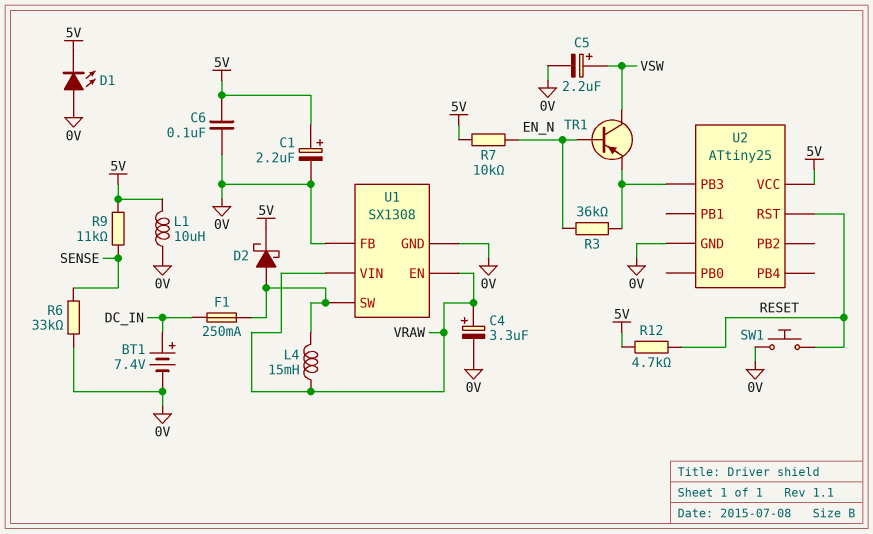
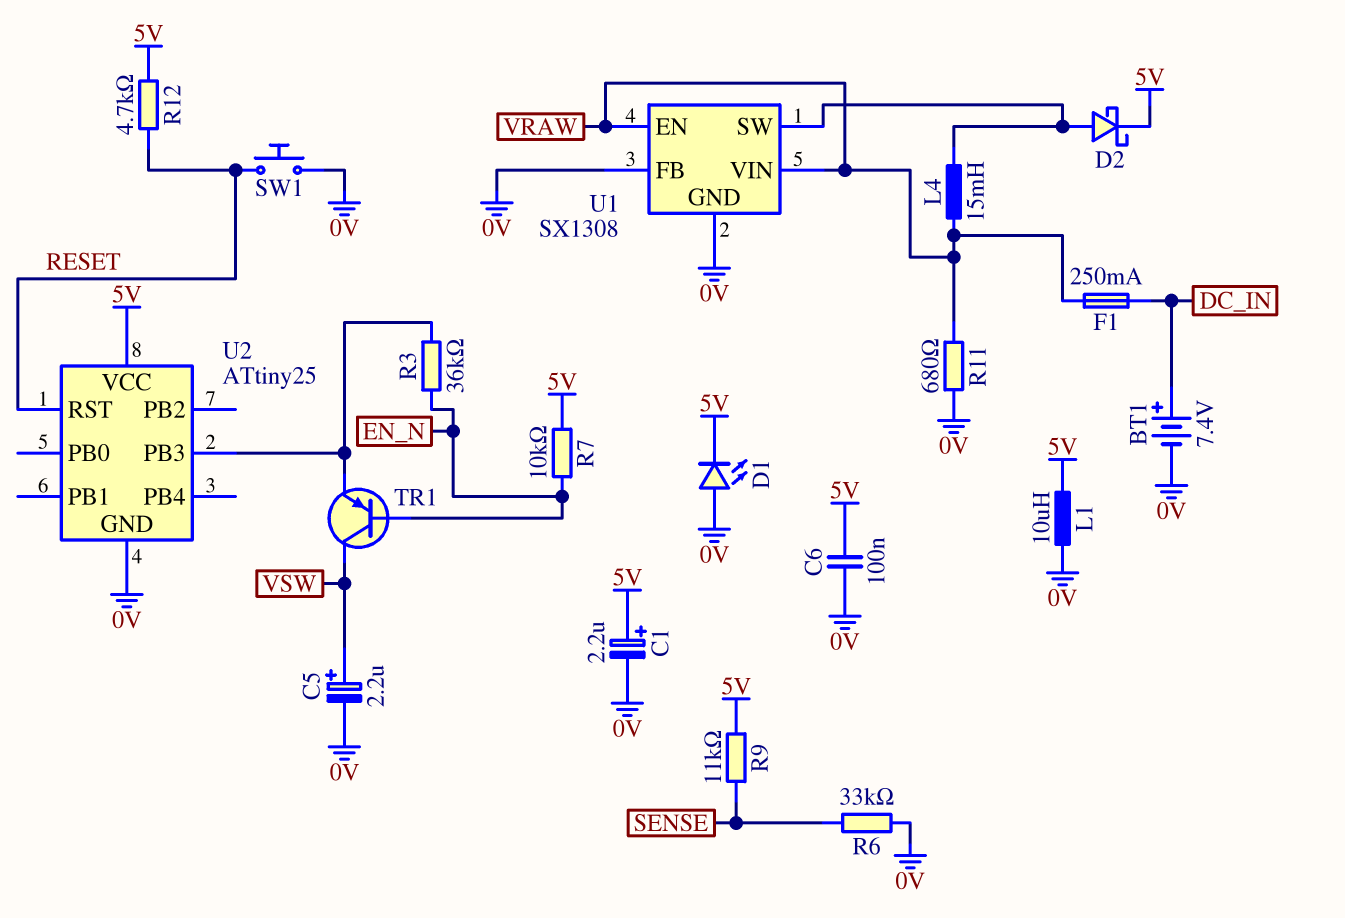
C4: 3.3uF (plus VRAW, minus 0V) -> none
F1: 250mA (DC_IN, U1/SW) -> 250mA (DC_IN, VRAW)
R11: none -> 680 (0V, VRAW)

